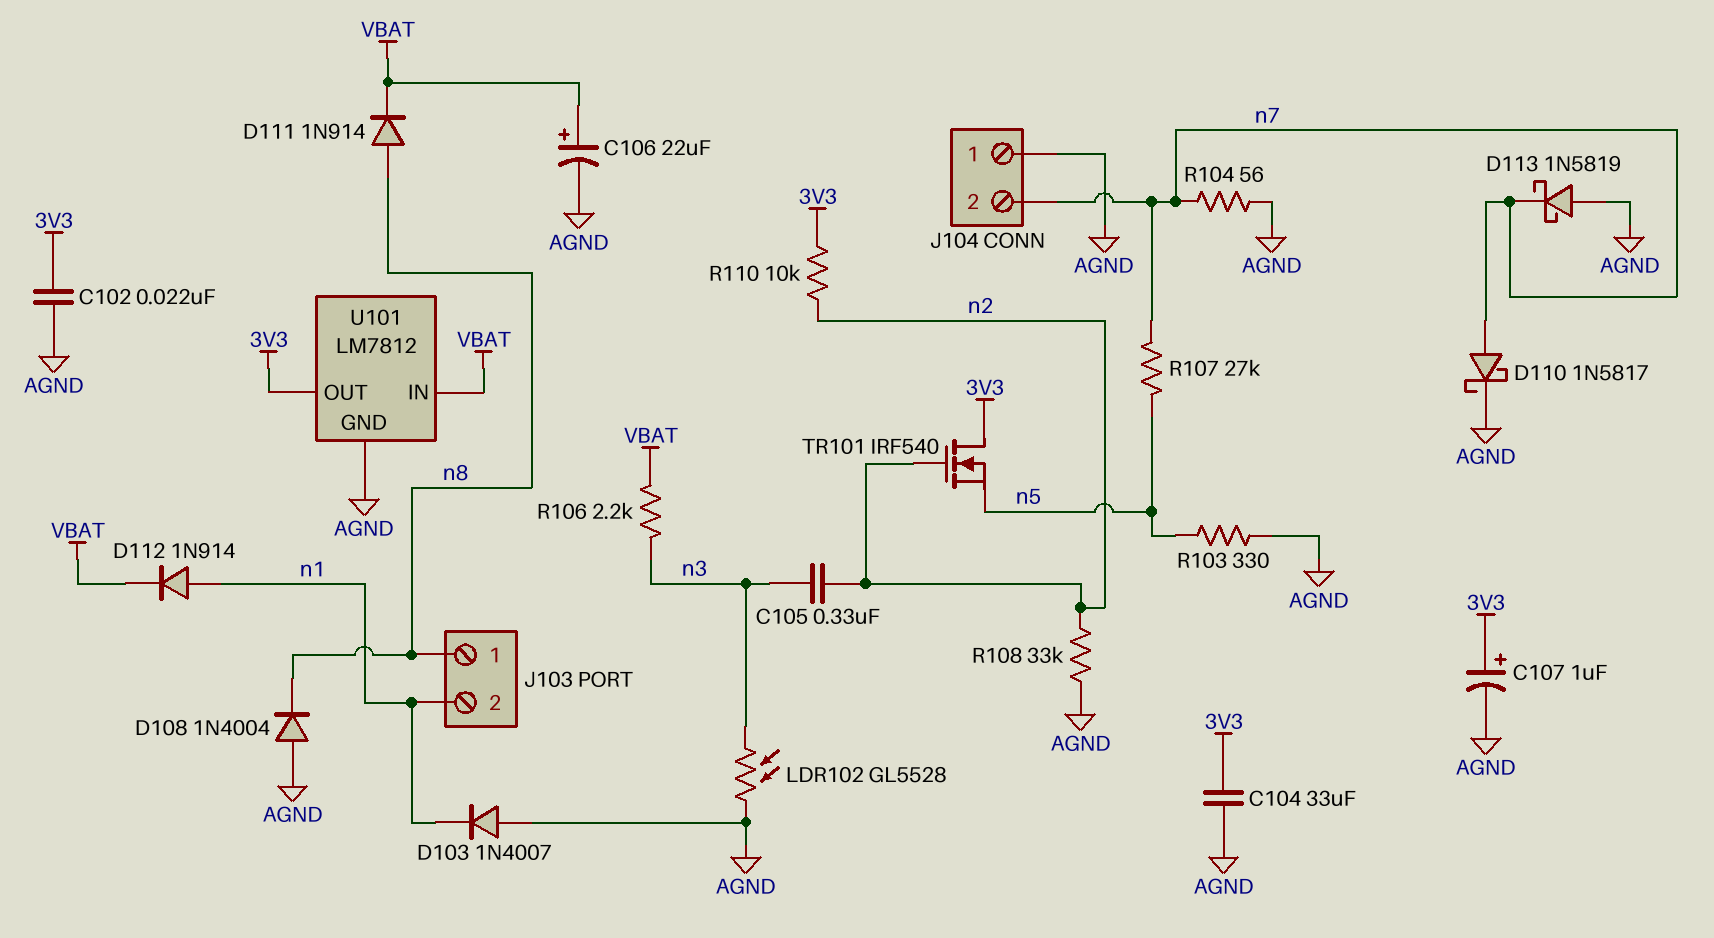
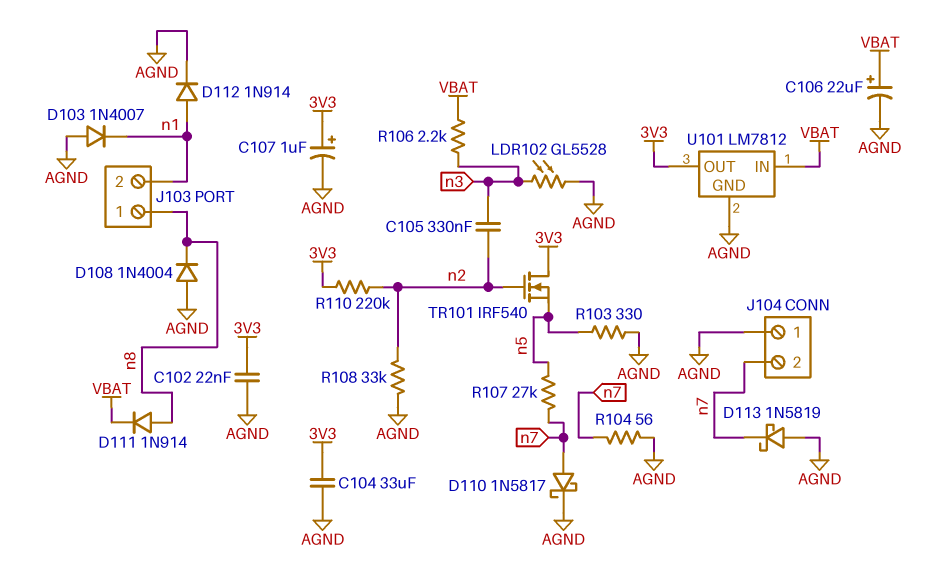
D112: diode 1N914 (A n1, K VBAT) -> diode 1N914 (A n1, K AGND)
R110: 10k (3V3, n2) -> 220k (3V3, n2)

